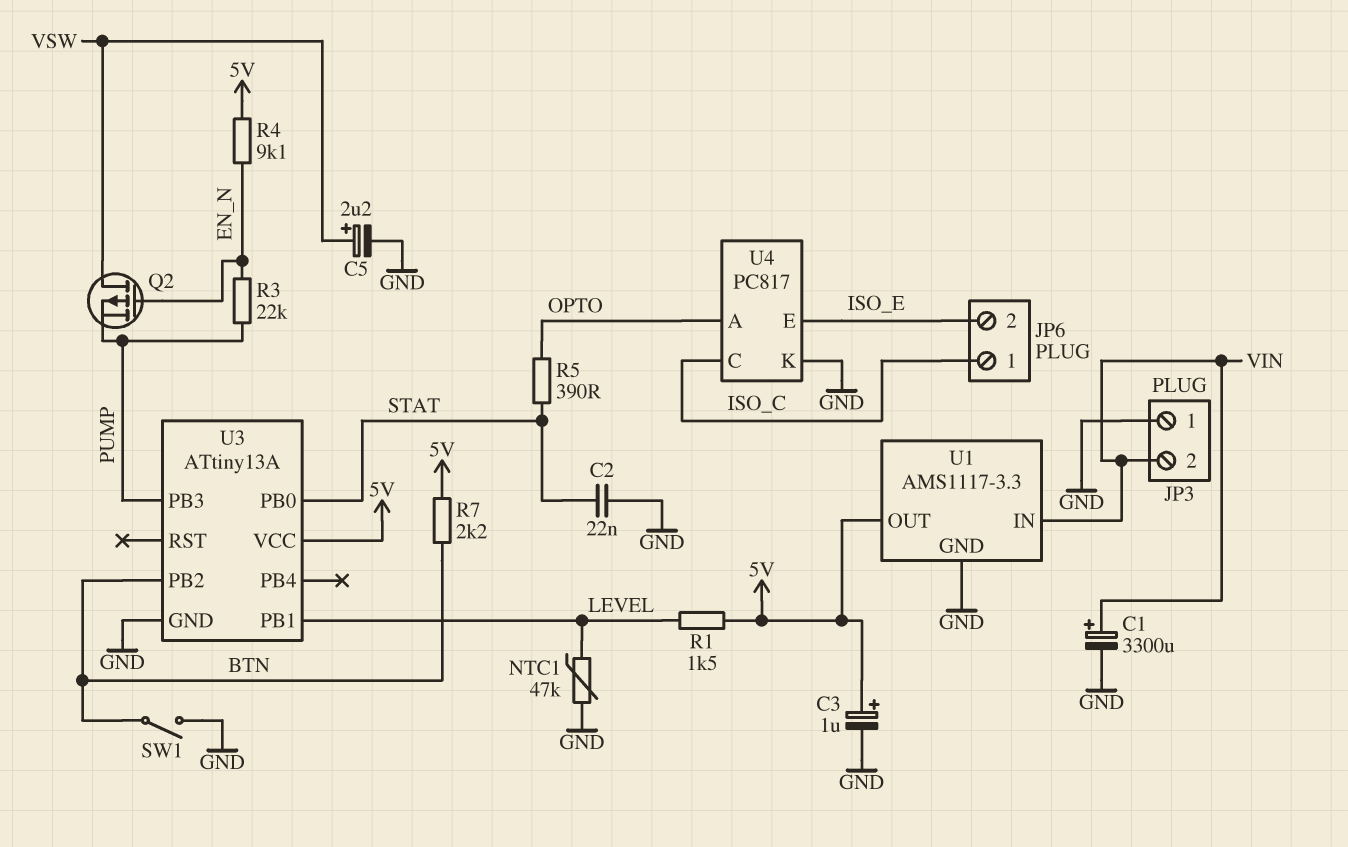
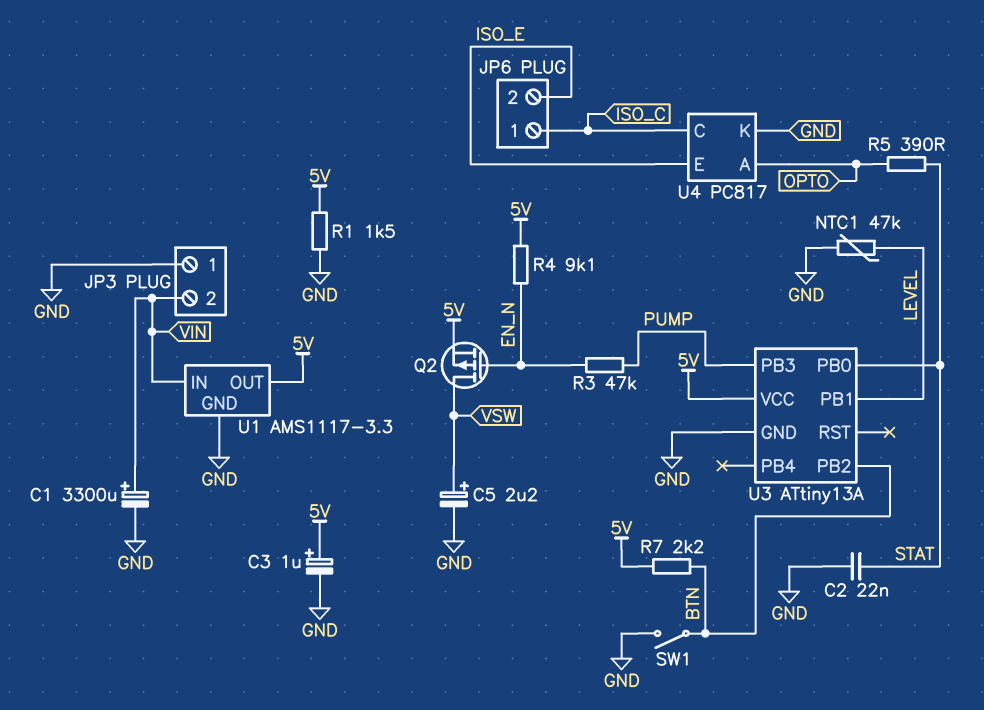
Q2: PMOS (G EN_N, D VSW, S PUMP) -> PMOS (G EN_N, D VSW, S 5V)
R1: 1.5k (5V, LEVEL) -> 1.5k (5V, GND)
R3: 22k (EN_N, PUMP) -> 47k (EN_N, PUMP)

